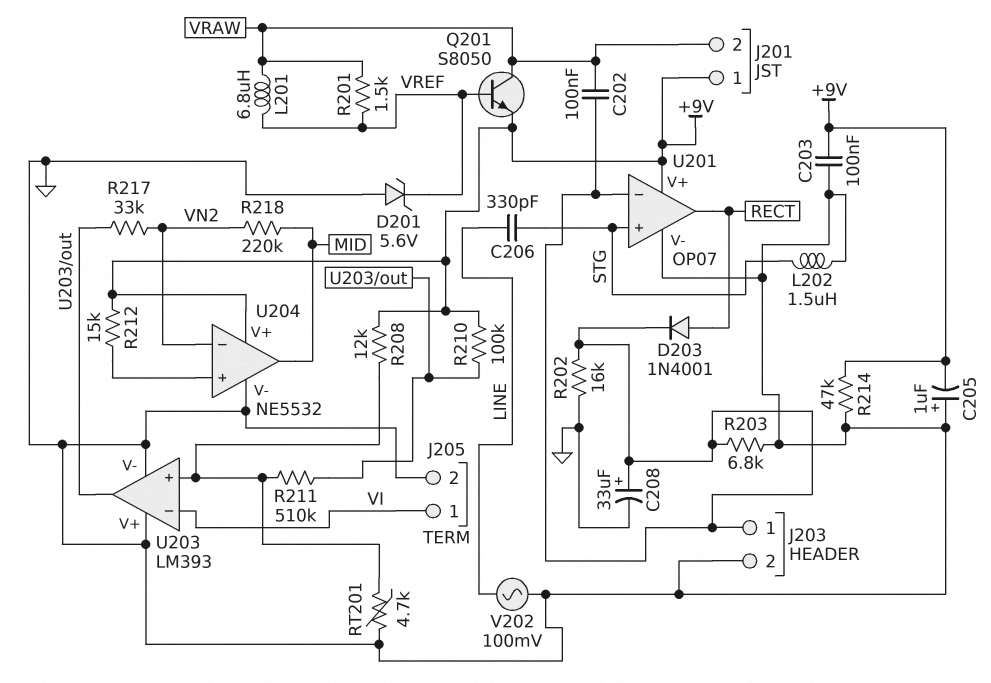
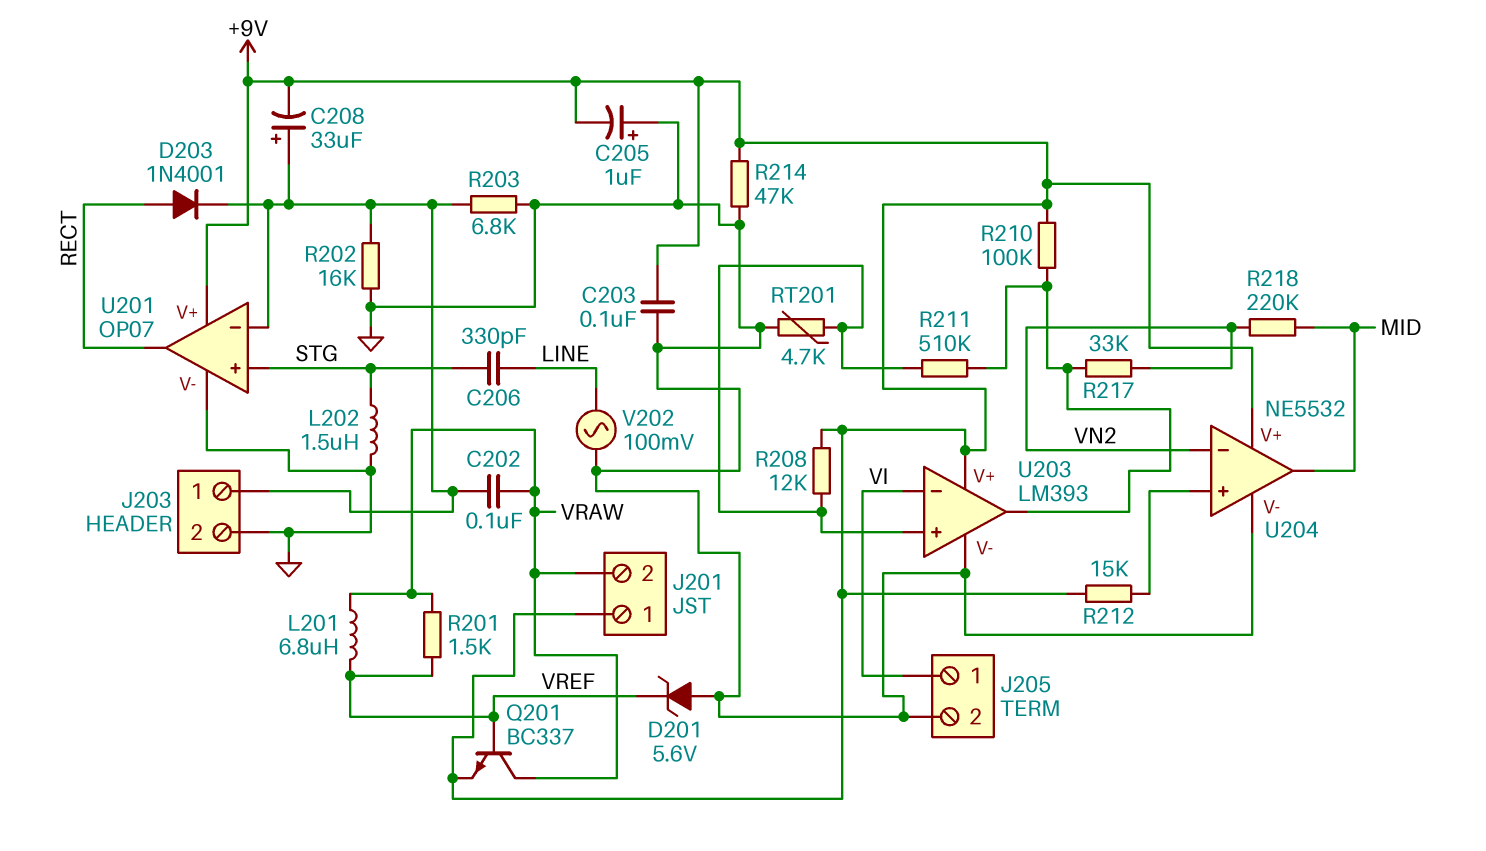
C208: 33uF (plus J203/1, minus GND) -> 33uF (plus J203/1, minus +9V)
Q201: NPN S8050 (B VREF, C VRAW, E +9V) -> NPN BC337 (B VREF, C VRAW, E +9V)
U203 pin V+: GND -> +9V

